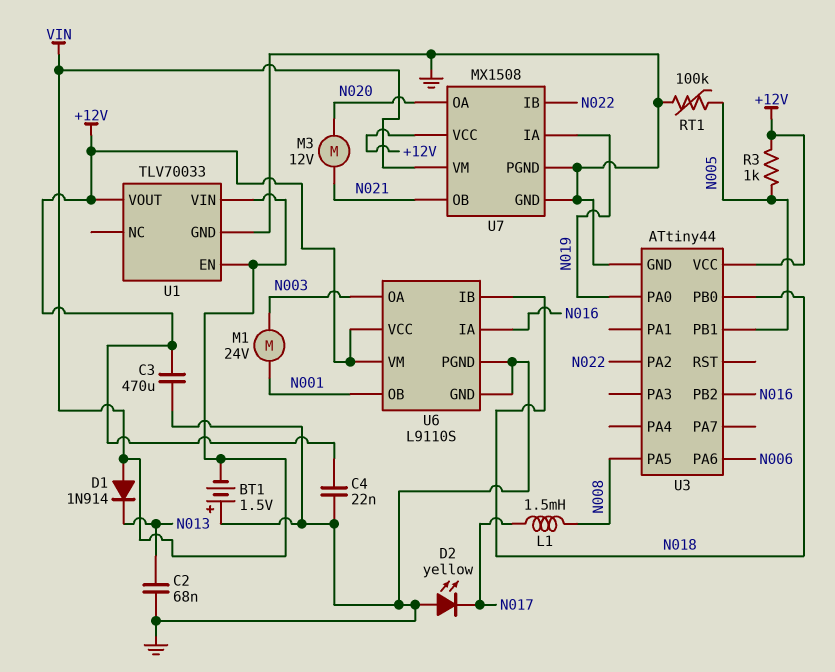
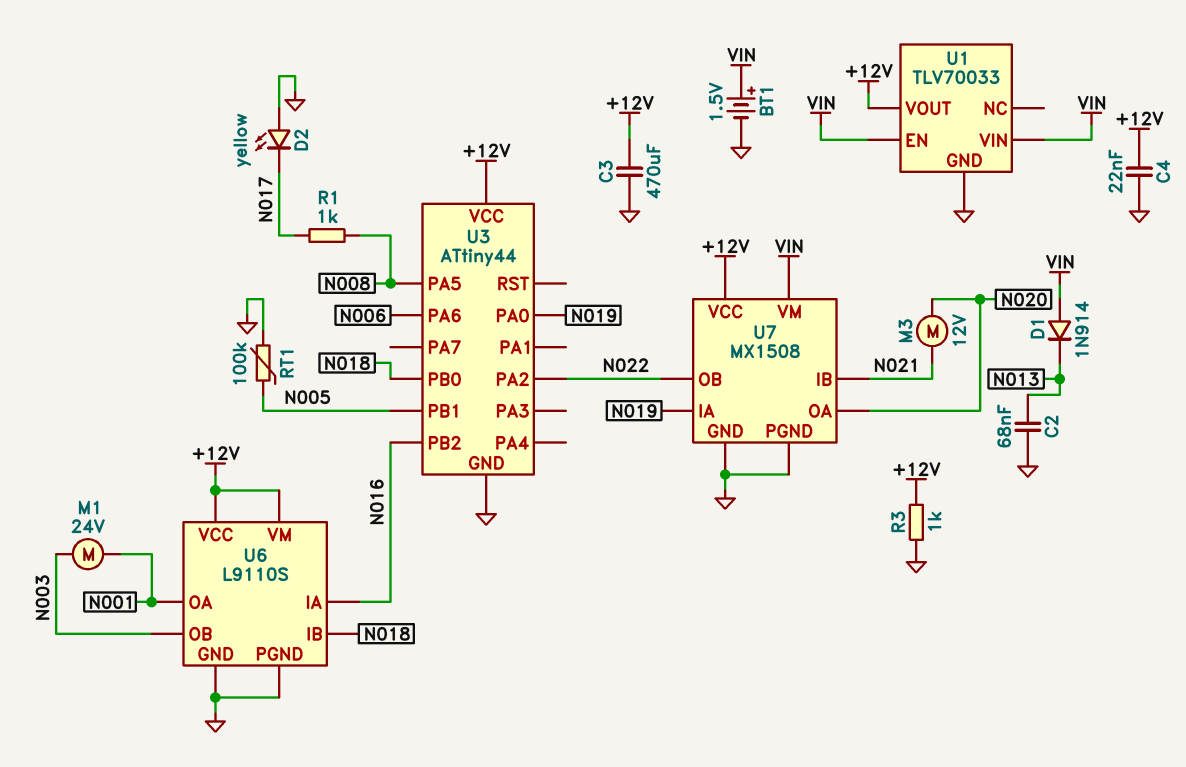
BT1: 1.5V (plus GND, minus VIN) -> 1.5V (plus VIN, minus GND)
L1: 1.5mH (N008, N017) -> none
R1: none -> 1k (N008, N017)
R3: 1k (+12V, N005) -> 1k (+12V, GND)
U6 pin OA: N003 -> N001
U6 pin OB: N001 -> N003
U7 pin IB: N022 -> N021
U7 pin OB: N021 -> N022

